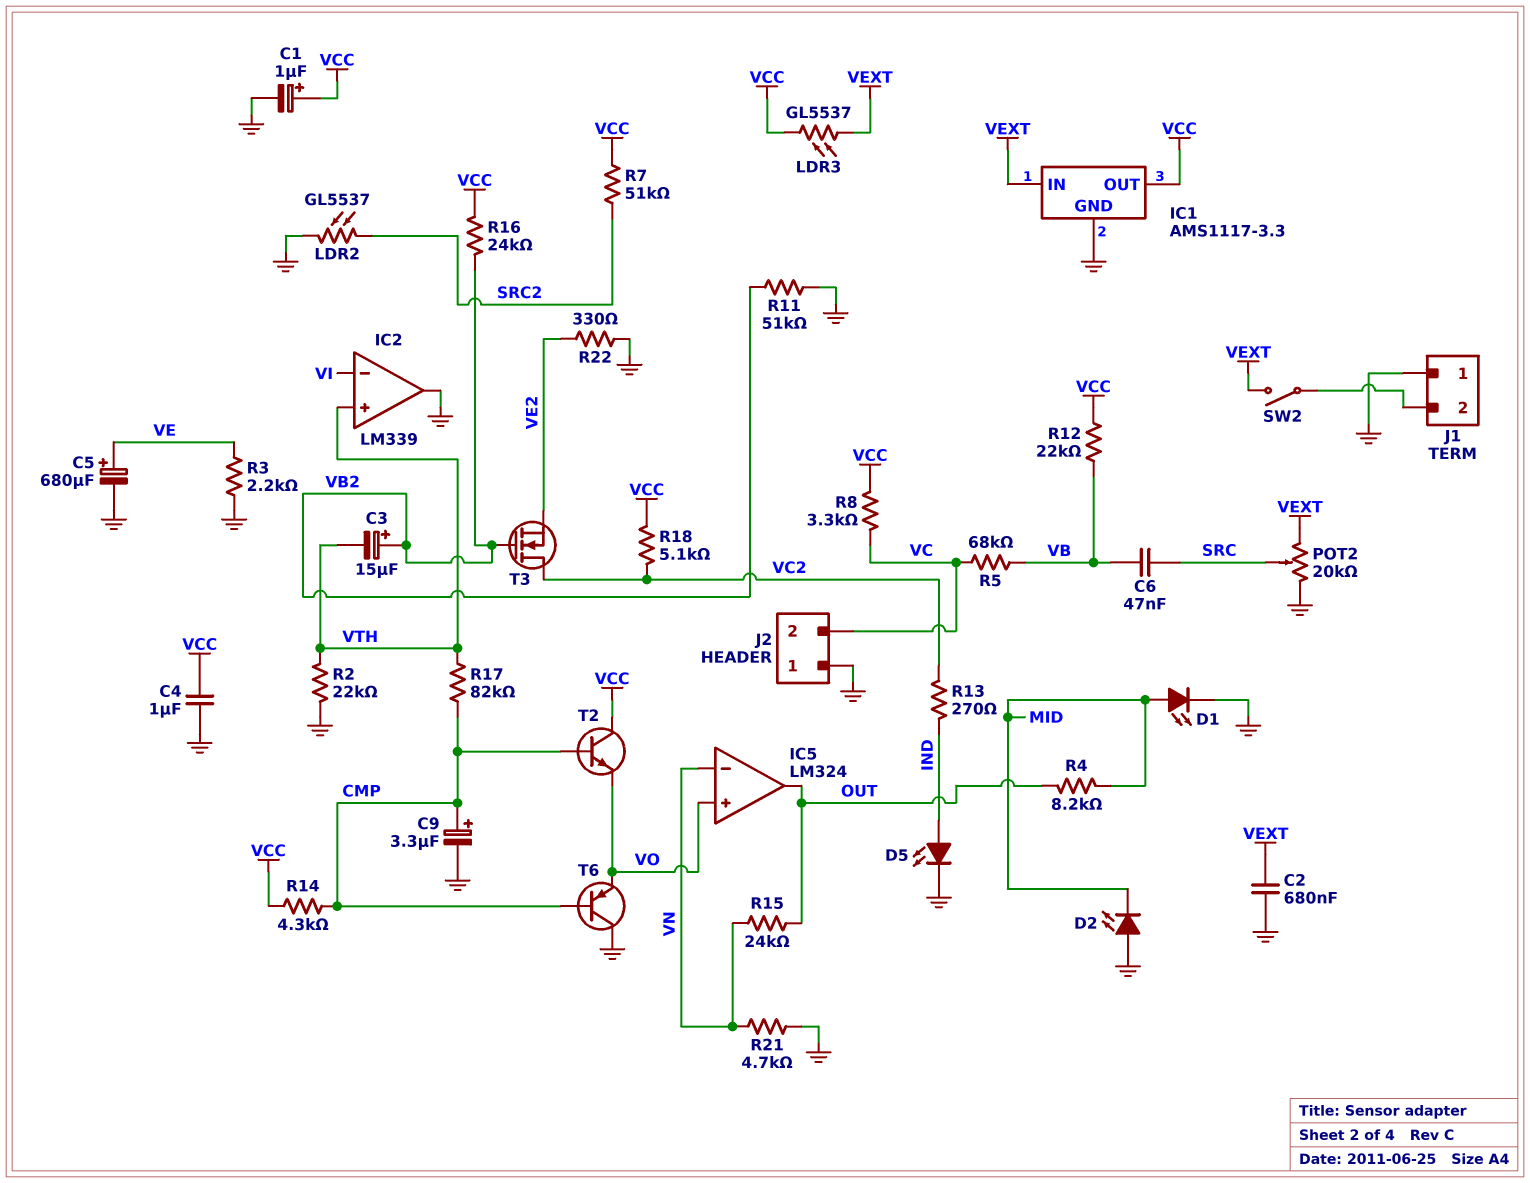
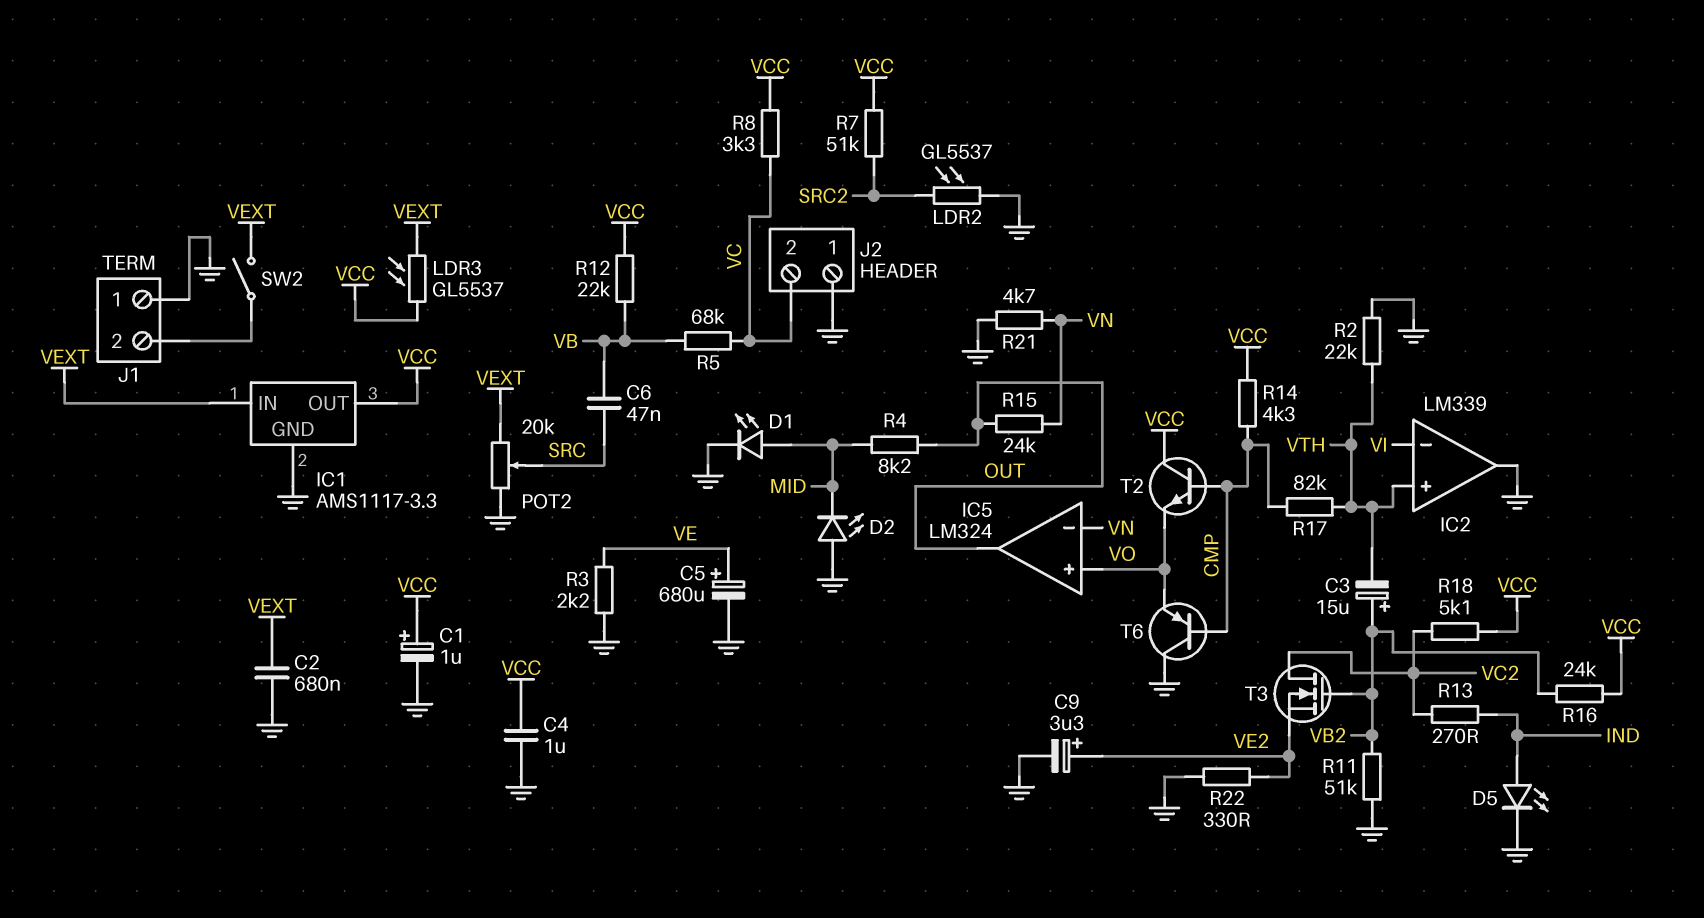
C9: 3.3uF (plus CMP, minus GND) -> 3.3uF (plus VE2, minus GND)

